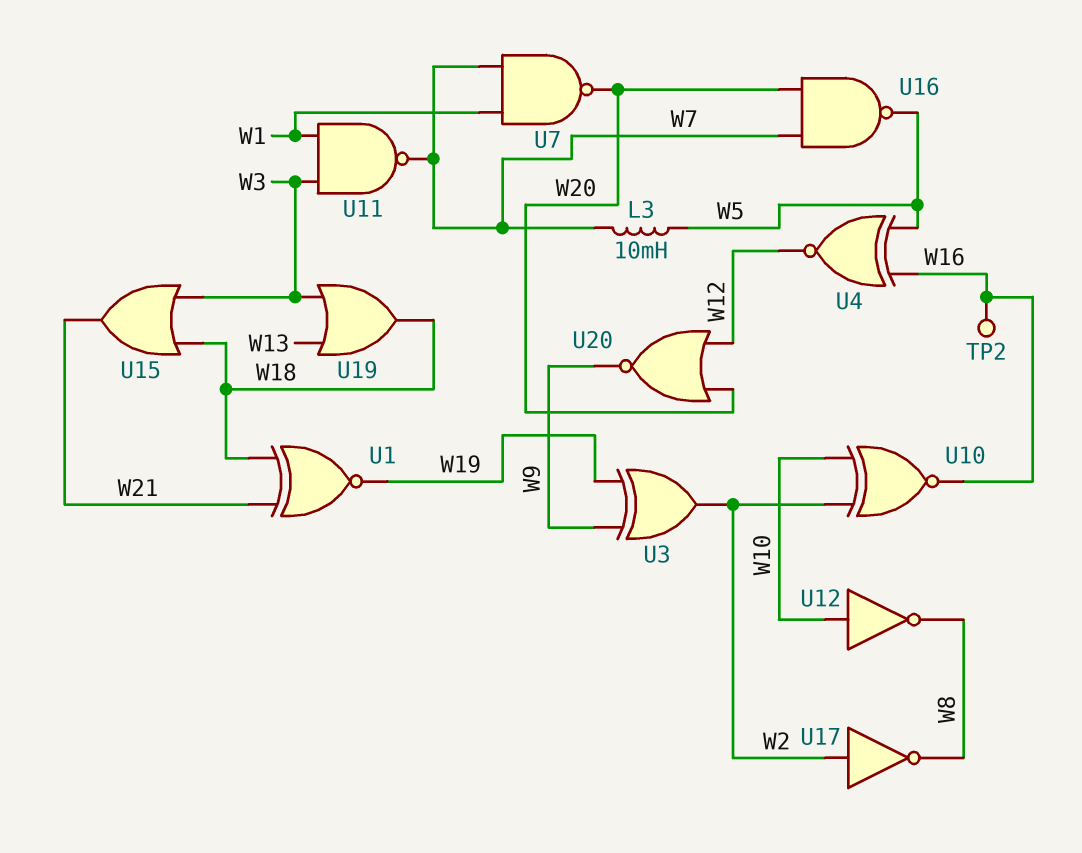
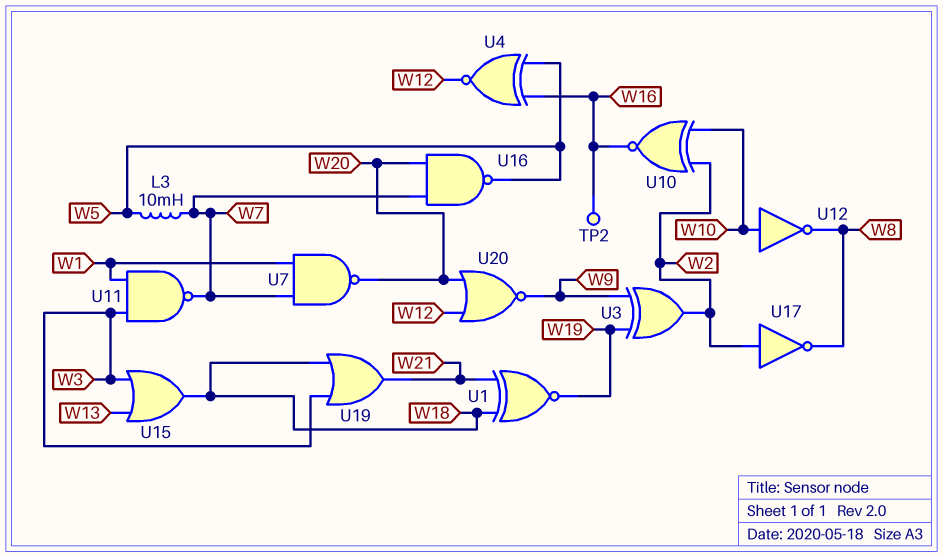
U15: OR (in W3, in W18, out W21) -> OR (in W3, in W13, out W18)
U19: OR (in W3, in W13, out W18) -> OR (in W3, in W18, out W21)

